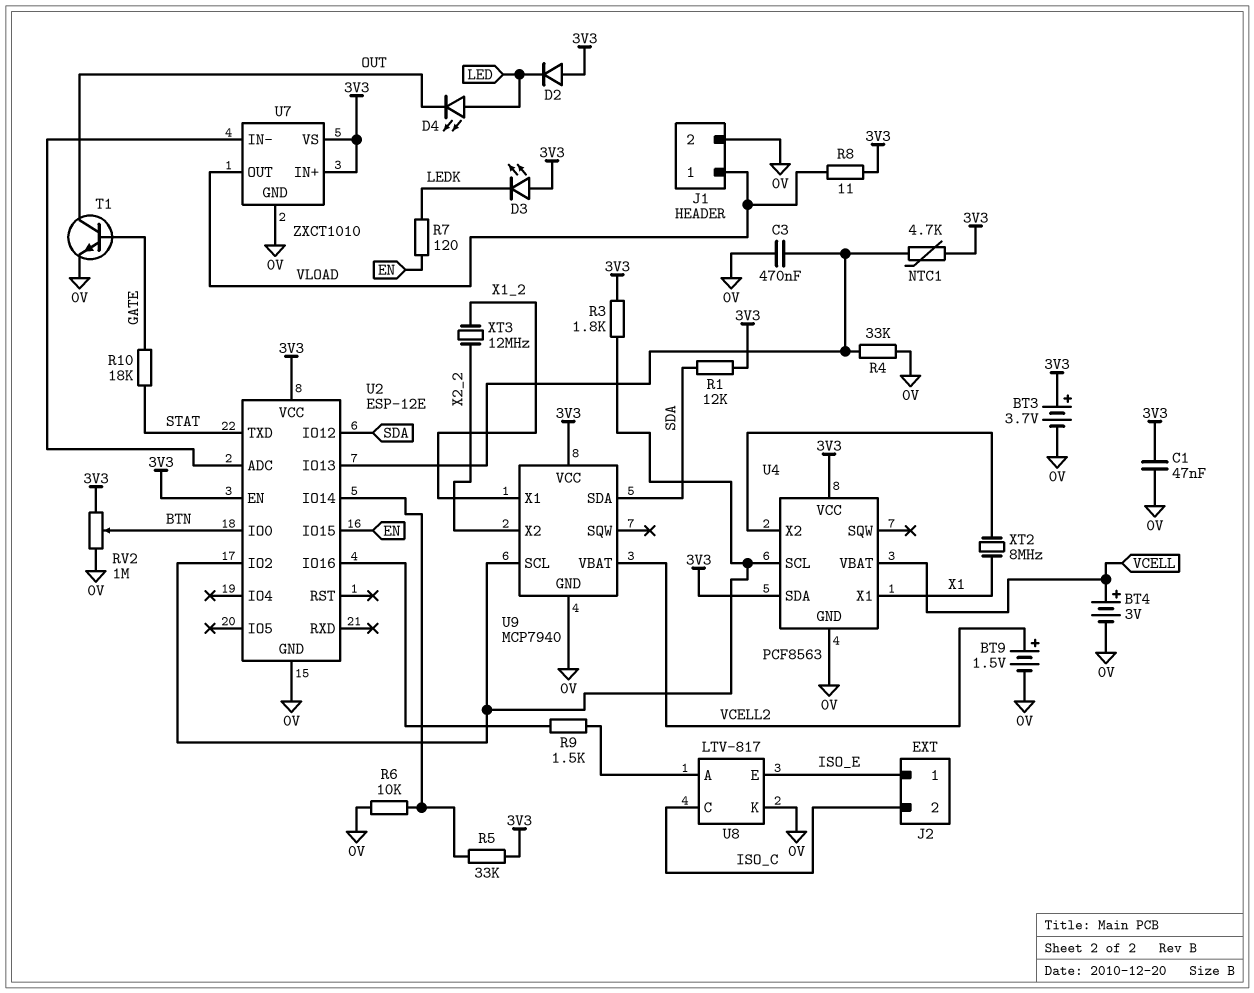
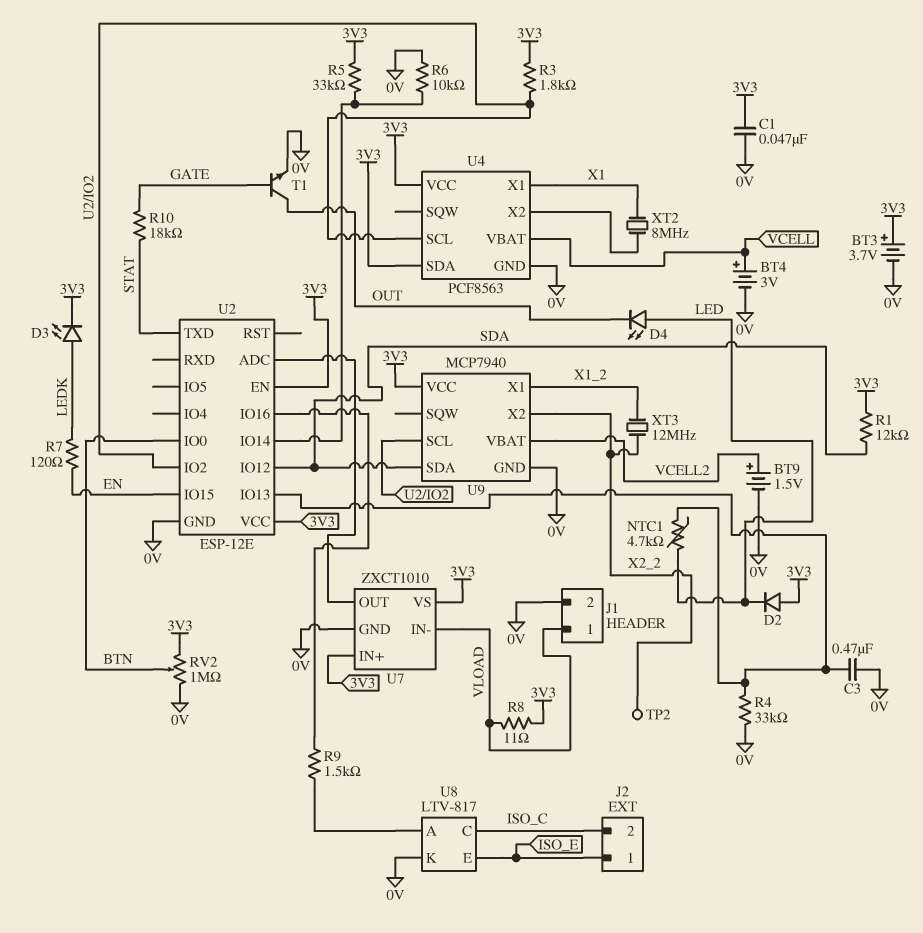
D3: LED (A 3V3, K LEDK) -> LED (A LEDK, K 3V3)
NTC1: 4.7k (3V3, U2/IO13) -> 4.7k (LED, U2/IO13)
TP2: none -> test point (X2_2)
U7 pin IN-: U2/ADC -> VLOAD
U7 pin OUT: VLOAD -> U2/ADC

